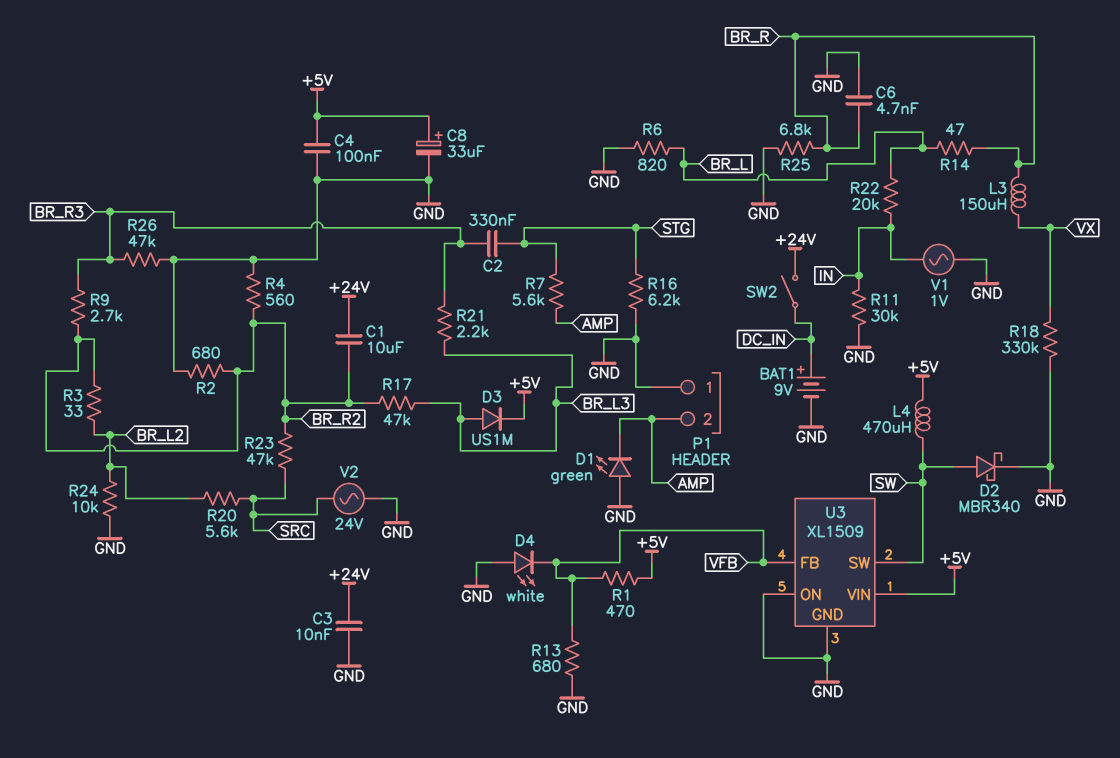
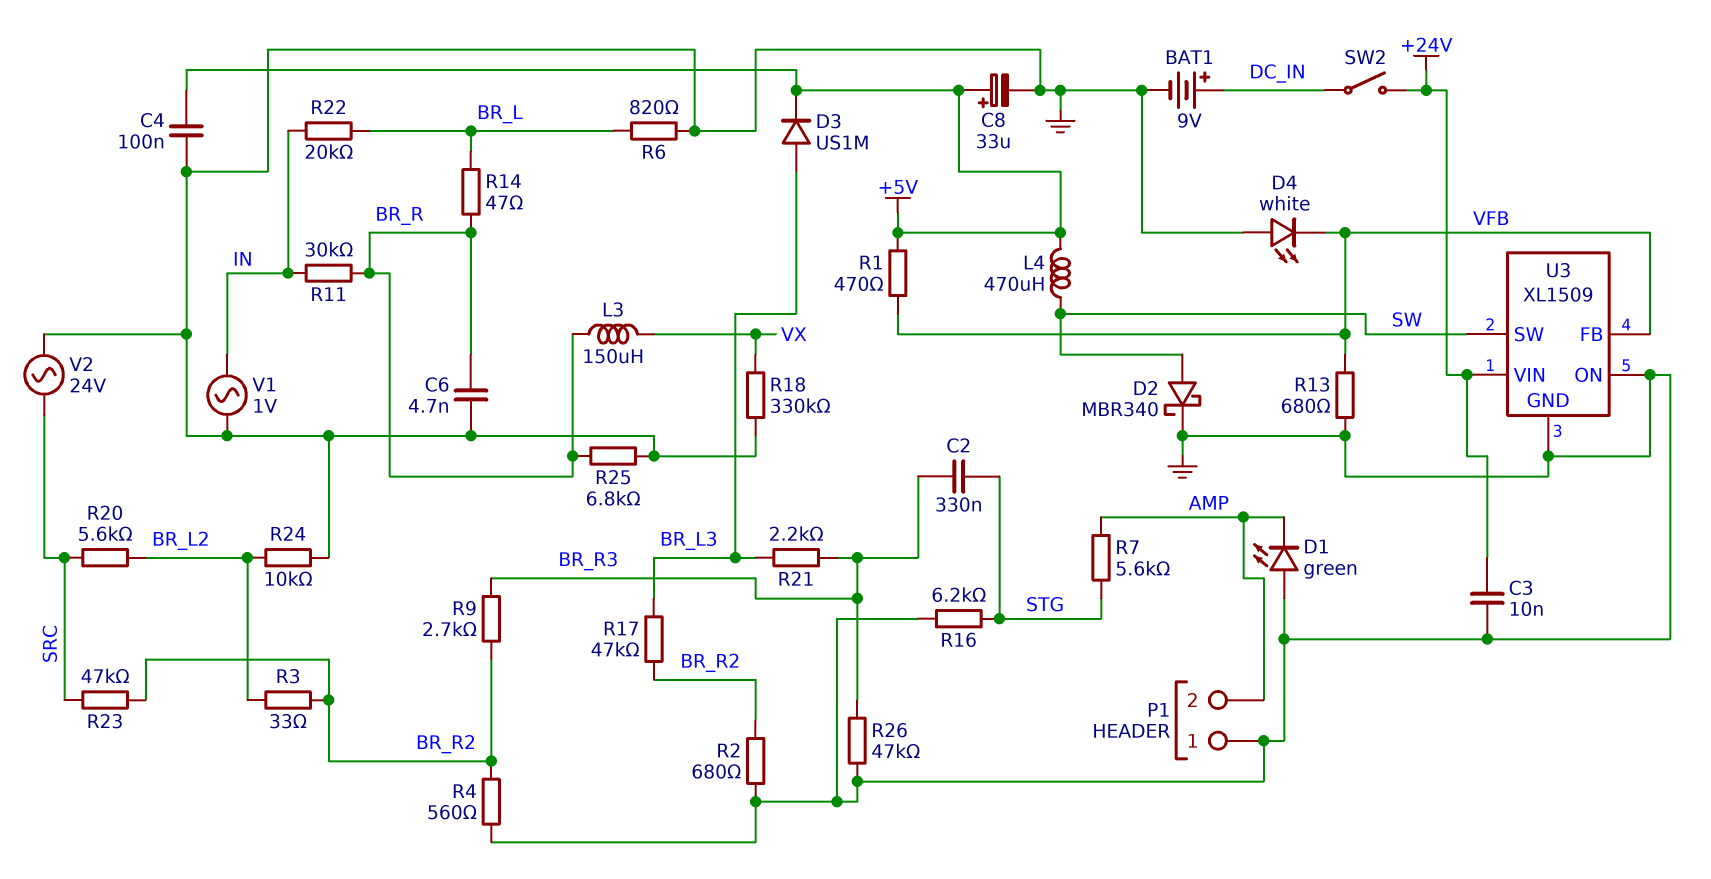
C1: 10uF (+24V, BR_R2) -> none
R11: 30k (GND, IN) -> 30k (BR_R, IN)
U3 pin VIN: +5V -> +24V

